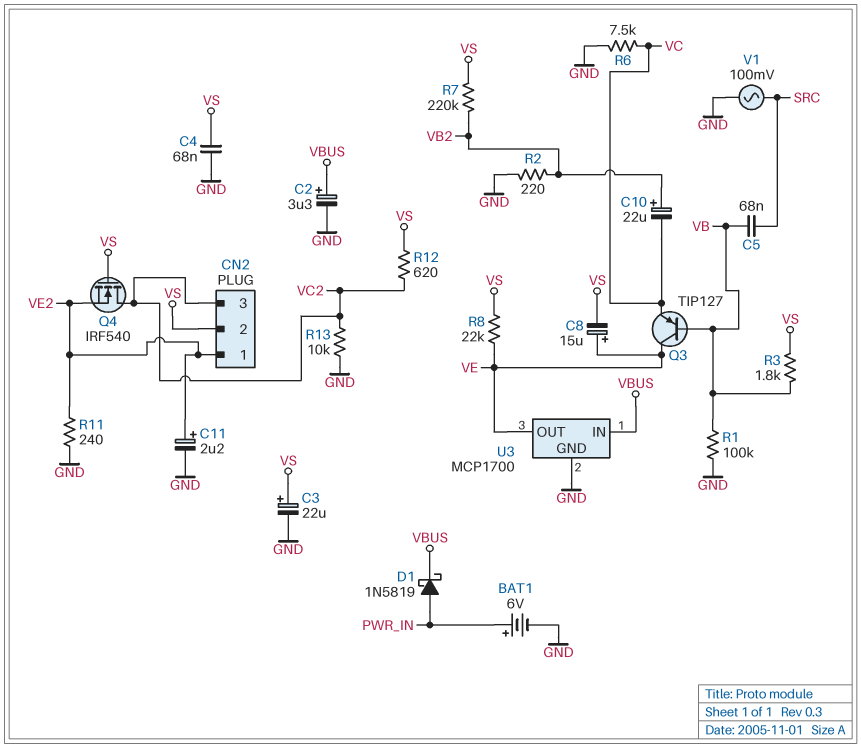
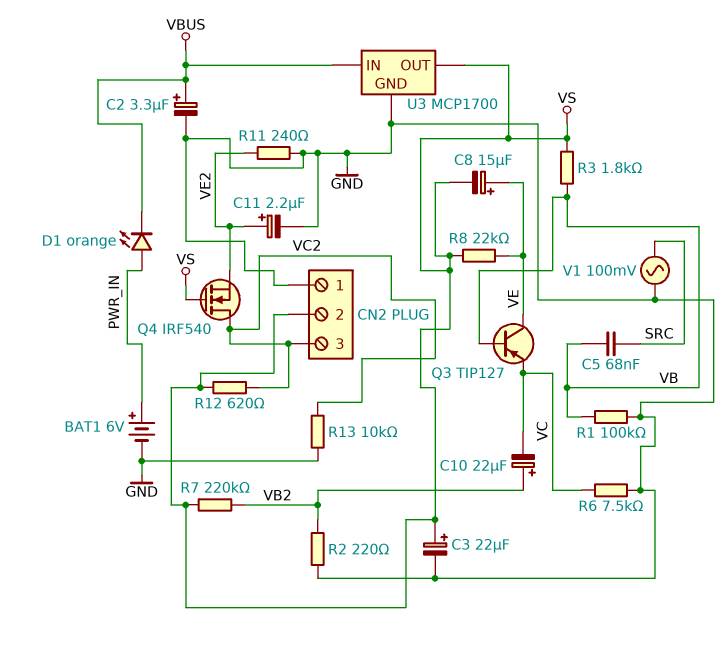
C4: 68nF (GND, VS) -> none
CN2 pin 1: VE2 -> GND
D1: schottky 1N5819 (A PWR_IN, K VBUS) -> LED orange (A PWR_IN, K VBUS)
U3 pin OUT: VE -> VS

